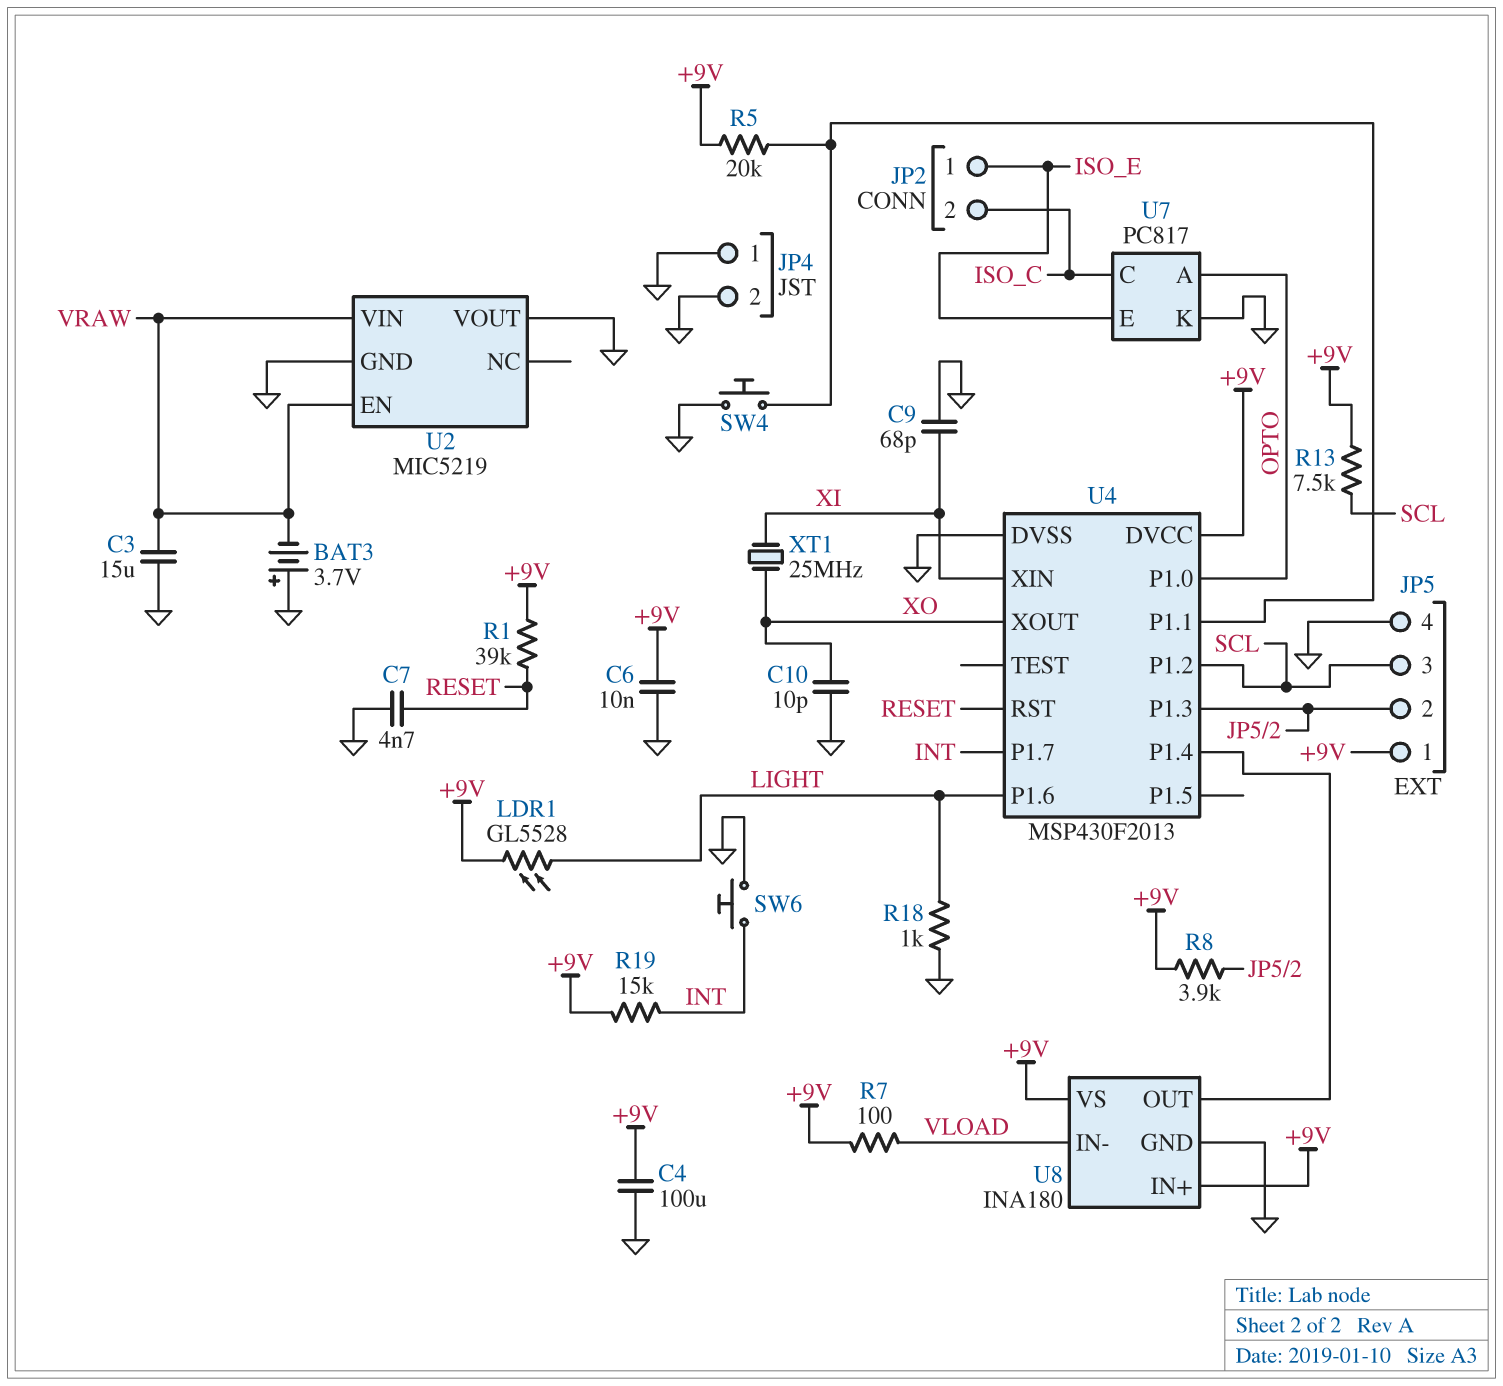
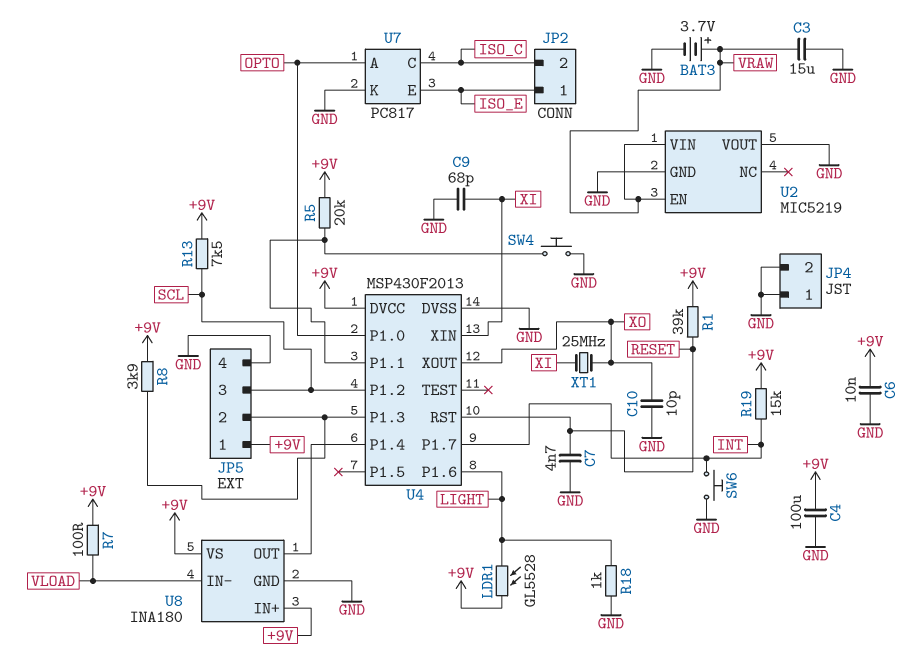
BAT3: 3.7V (plus GND, minus VRAW) -> 3.7V (plus VRAW, minus GND)

